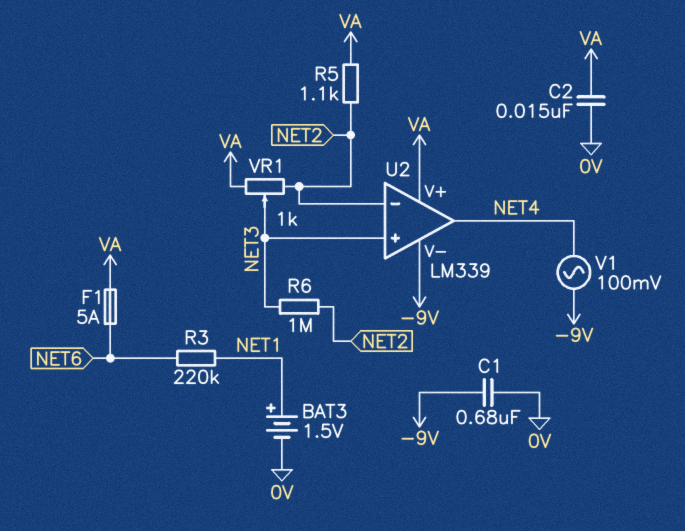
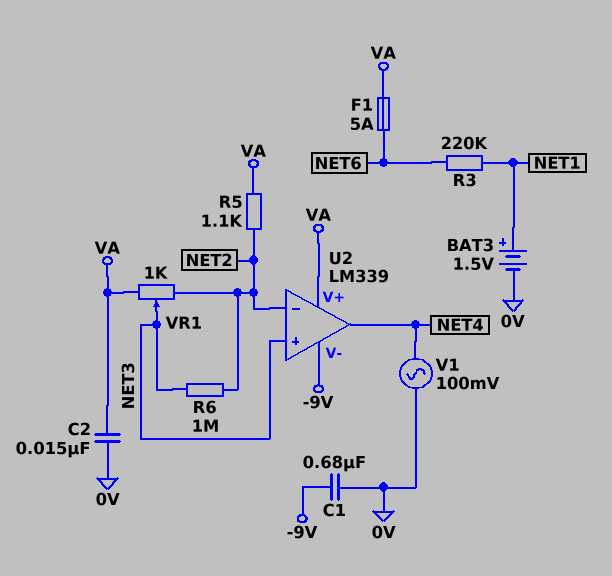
V1: AC 100mV (-9V, NET4) -> AC 100mV (0V, NET4)

